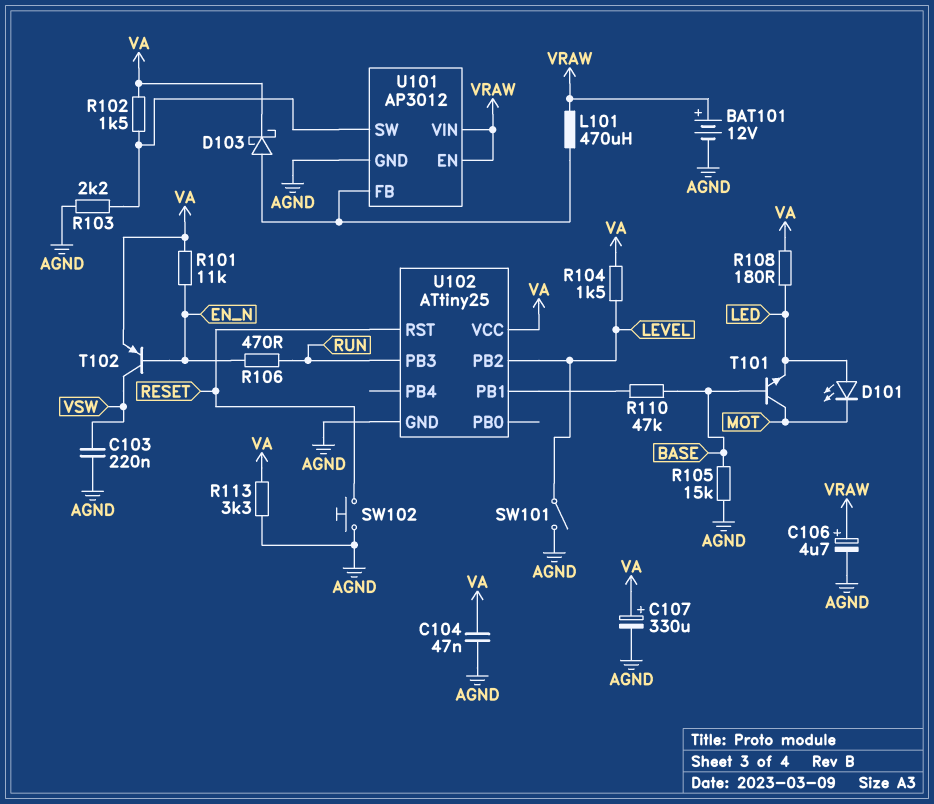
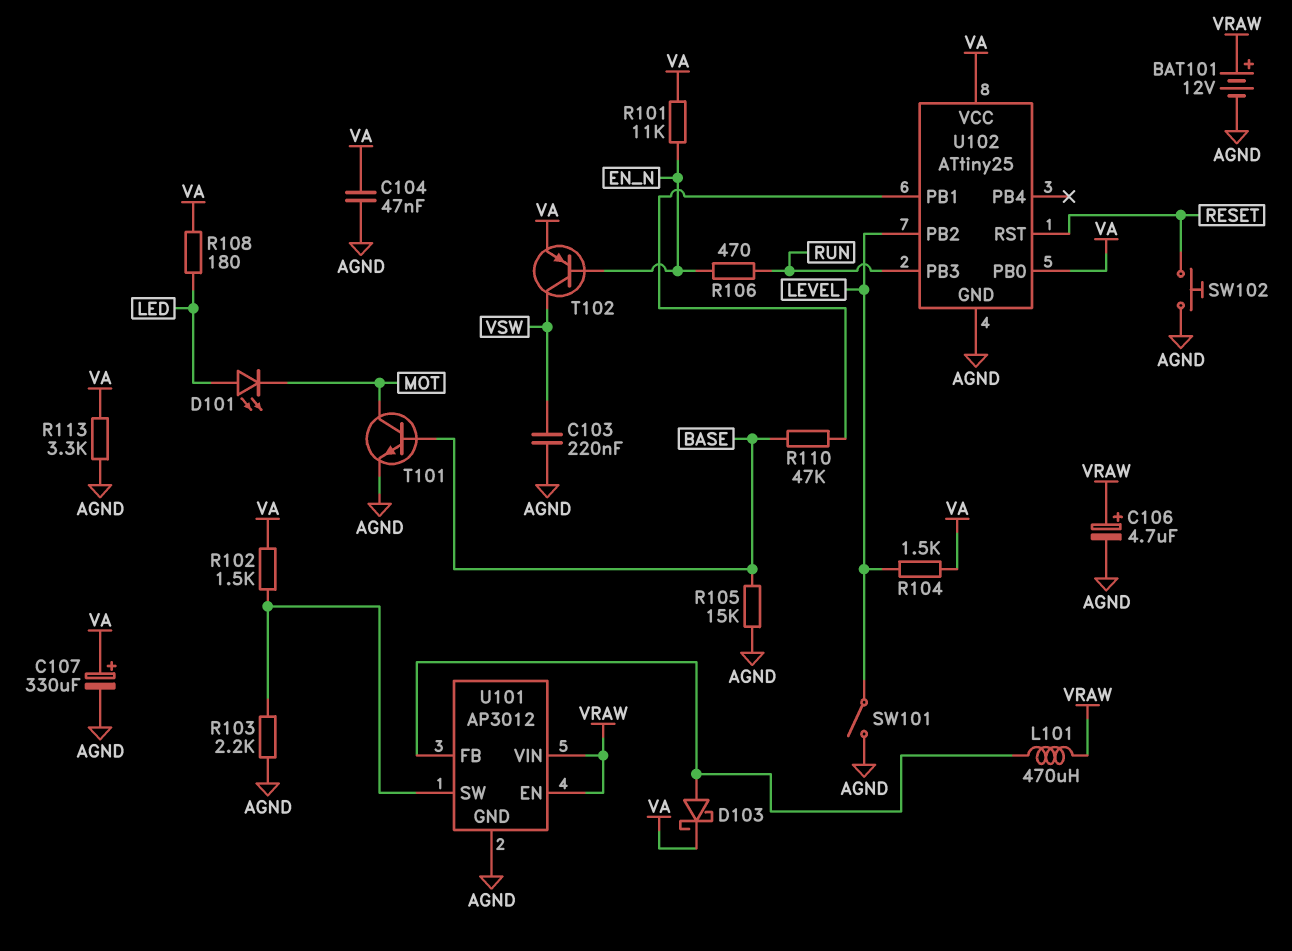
T101: NPN (B BASE, C MOT, E LED) -> NPN (B BASE, C MOT, E AGND)
U102 pin PB0: none -> VA

